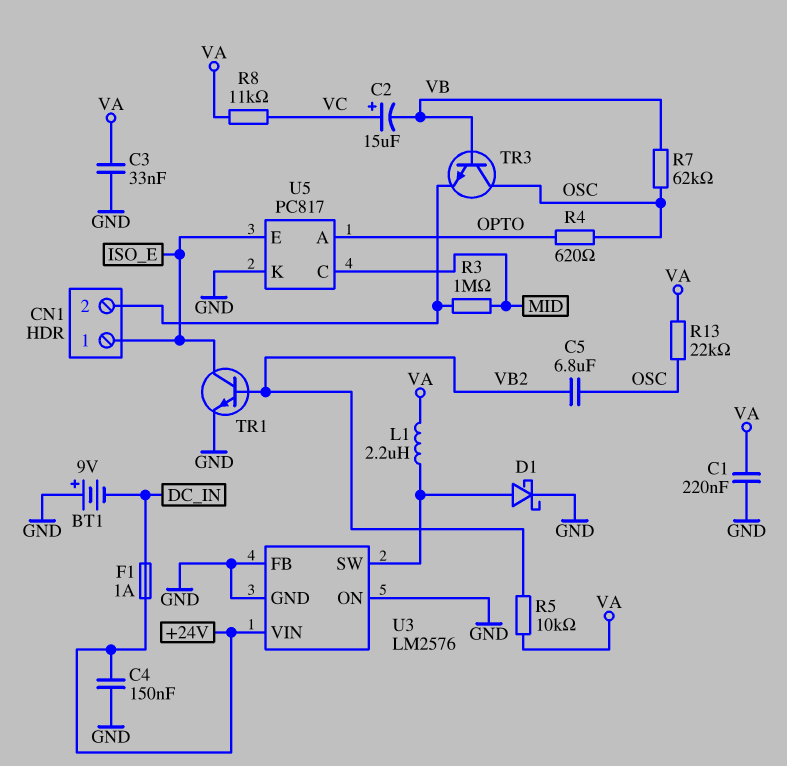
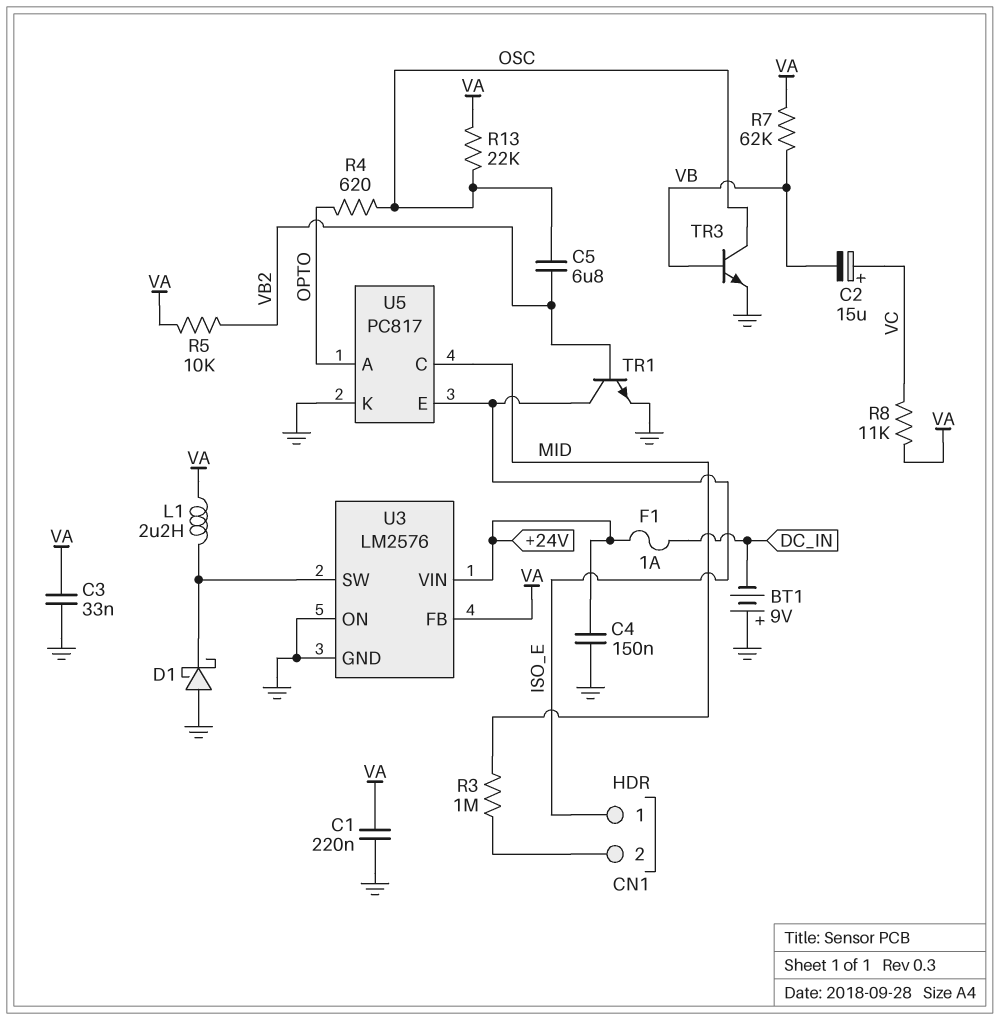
D1: schottky (A U3/SW, K GND) -> schottky (A GND, K U3/SW)
R7: 62k (OSC, VB) -> 62k (VA, VB)
TR3: NPN (B VB, C OSC, E CN1/2) -> NPN (B VB, C OSC, E GND)
U3 pin FB: GND -> VA

